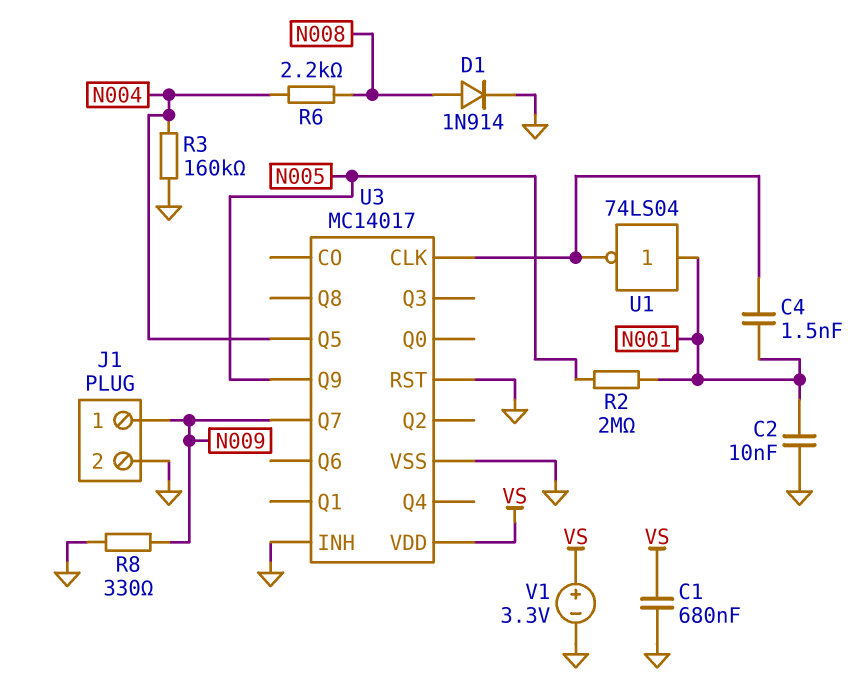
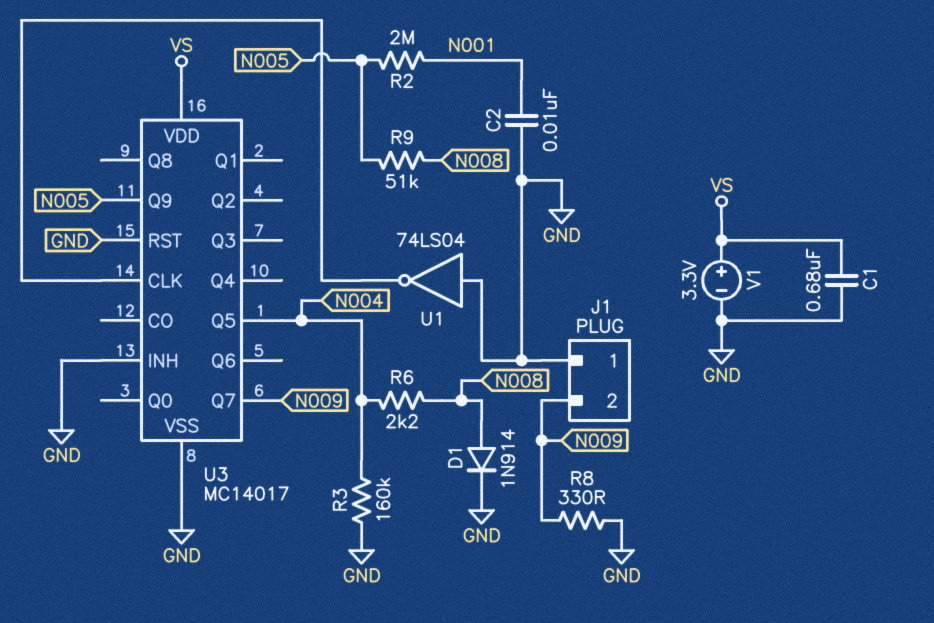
C4: 1.5nF (N001, U3/CLK) -> none
J1 pin 1: N009 -> GND
J1 pin 2: GND -> N009
R9: none -> 51k (N005, N008)
U1: NOT 74LS04 (in N001, out U3/CLK) -> NOT 74LS04 (in GND, out U3/CLK)

